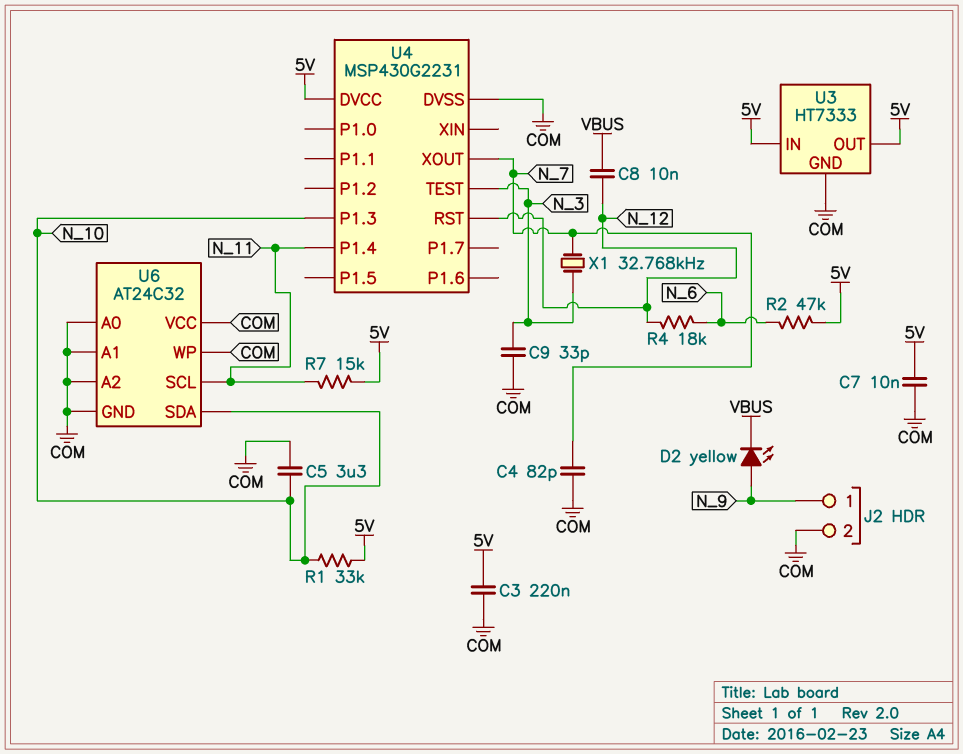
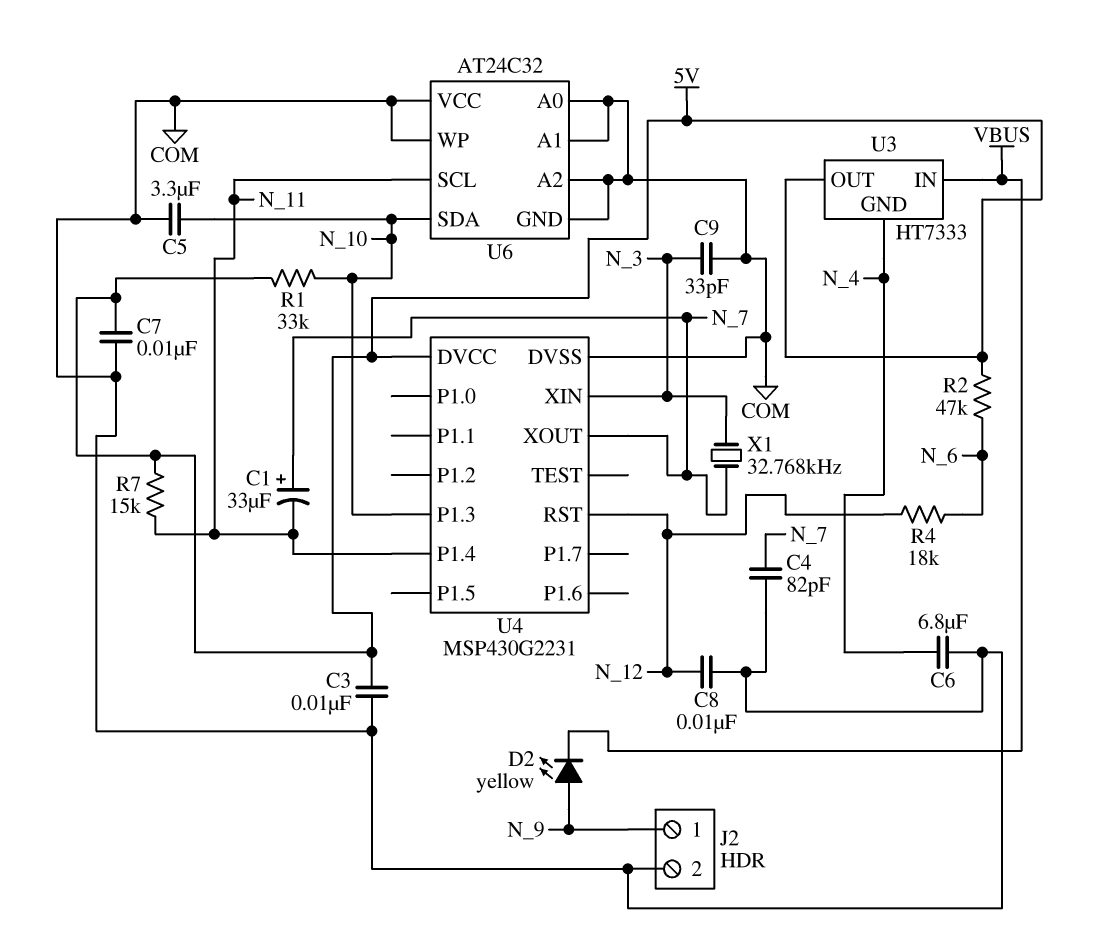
C1: none -> 33uF (plus N_7, minus N_11)
C3: 220nF (5V, COM) -> 10nF (5V, COM)
C6: none -> 6.8uF (COM, N_4)
C8: 10nF (N_12, VBUS) -> 10nF (COM, N_12)
U3 pin GND: COM -> N_4
U3 pin IN: 5V -> VBUS
U4 pin TEST: N_3 -> none
U4 pin XIN: none -> N_3

